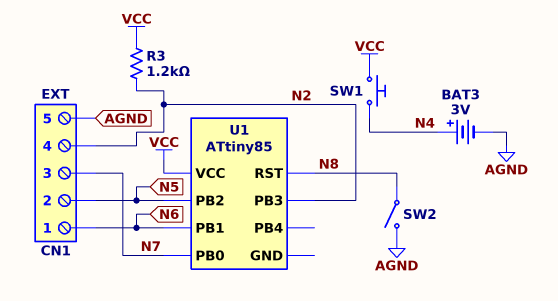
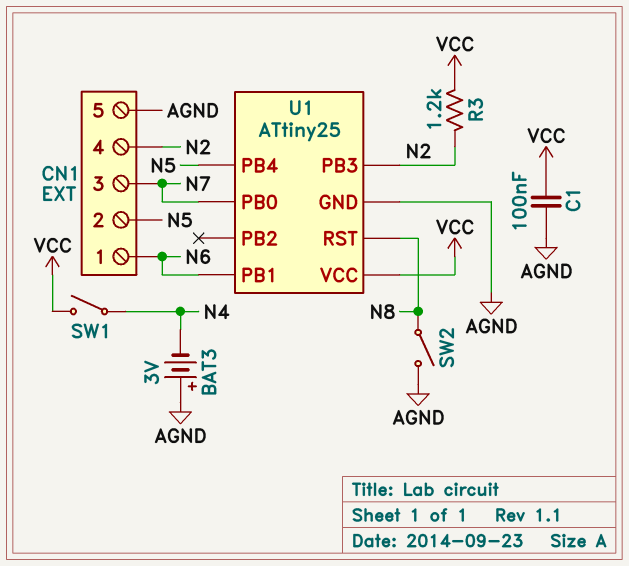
BAT3: 3V (plus N4, minus AGND) -> 3V (plus AGND, minus N4)
C1: none -> 100nF (AGND, VCC)
SW1: button (N4, VCC) -> switch (N4, VCC)
U1: ATtiny85 -> ATtiny25
U1 pin GND: none -> AGND
U1 pin PB2: N5 -> none
U1 pin PB4: none -> N5

